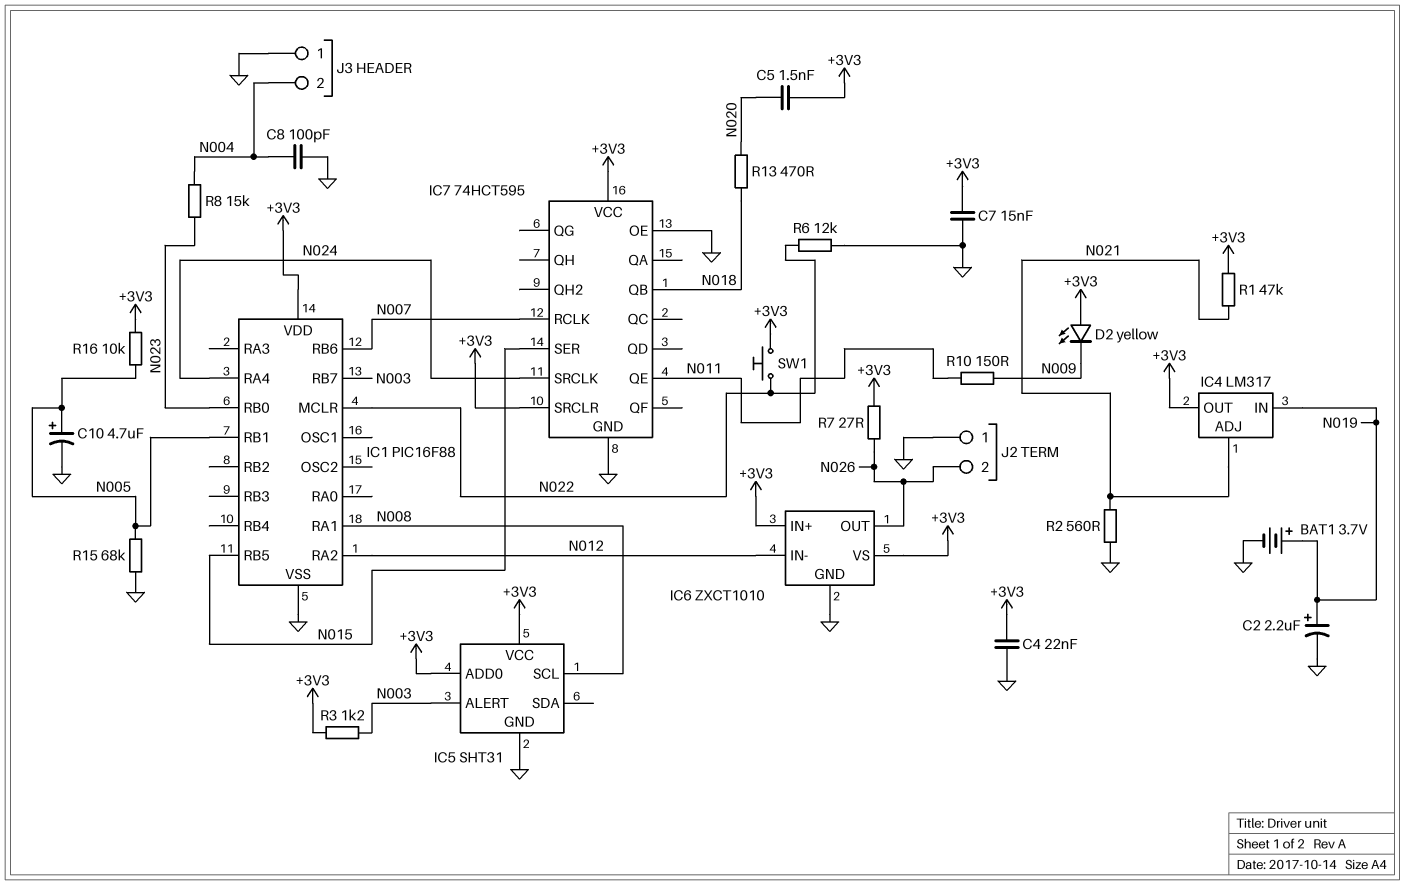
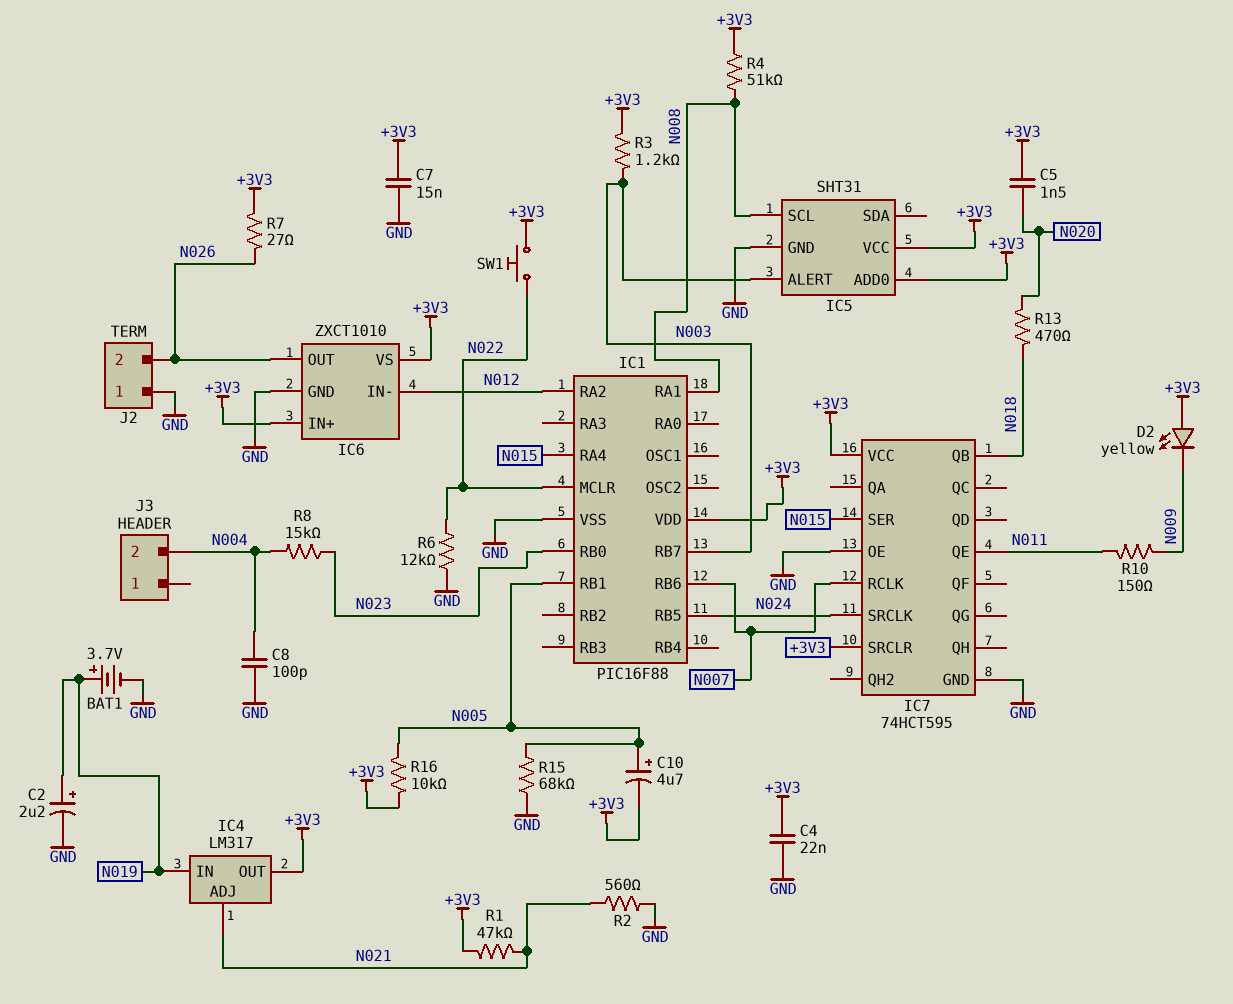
C10: 4.7uF (plus N005, minus GND) -> 4.7uF (plus N005, minus +3V3)
IC1 pin RA4: N024 -> N015
IC1 pin RB5: N015 -> N024
J3 pin 1: GND -> none
R4: none -> 51k (+3V3, N008)

